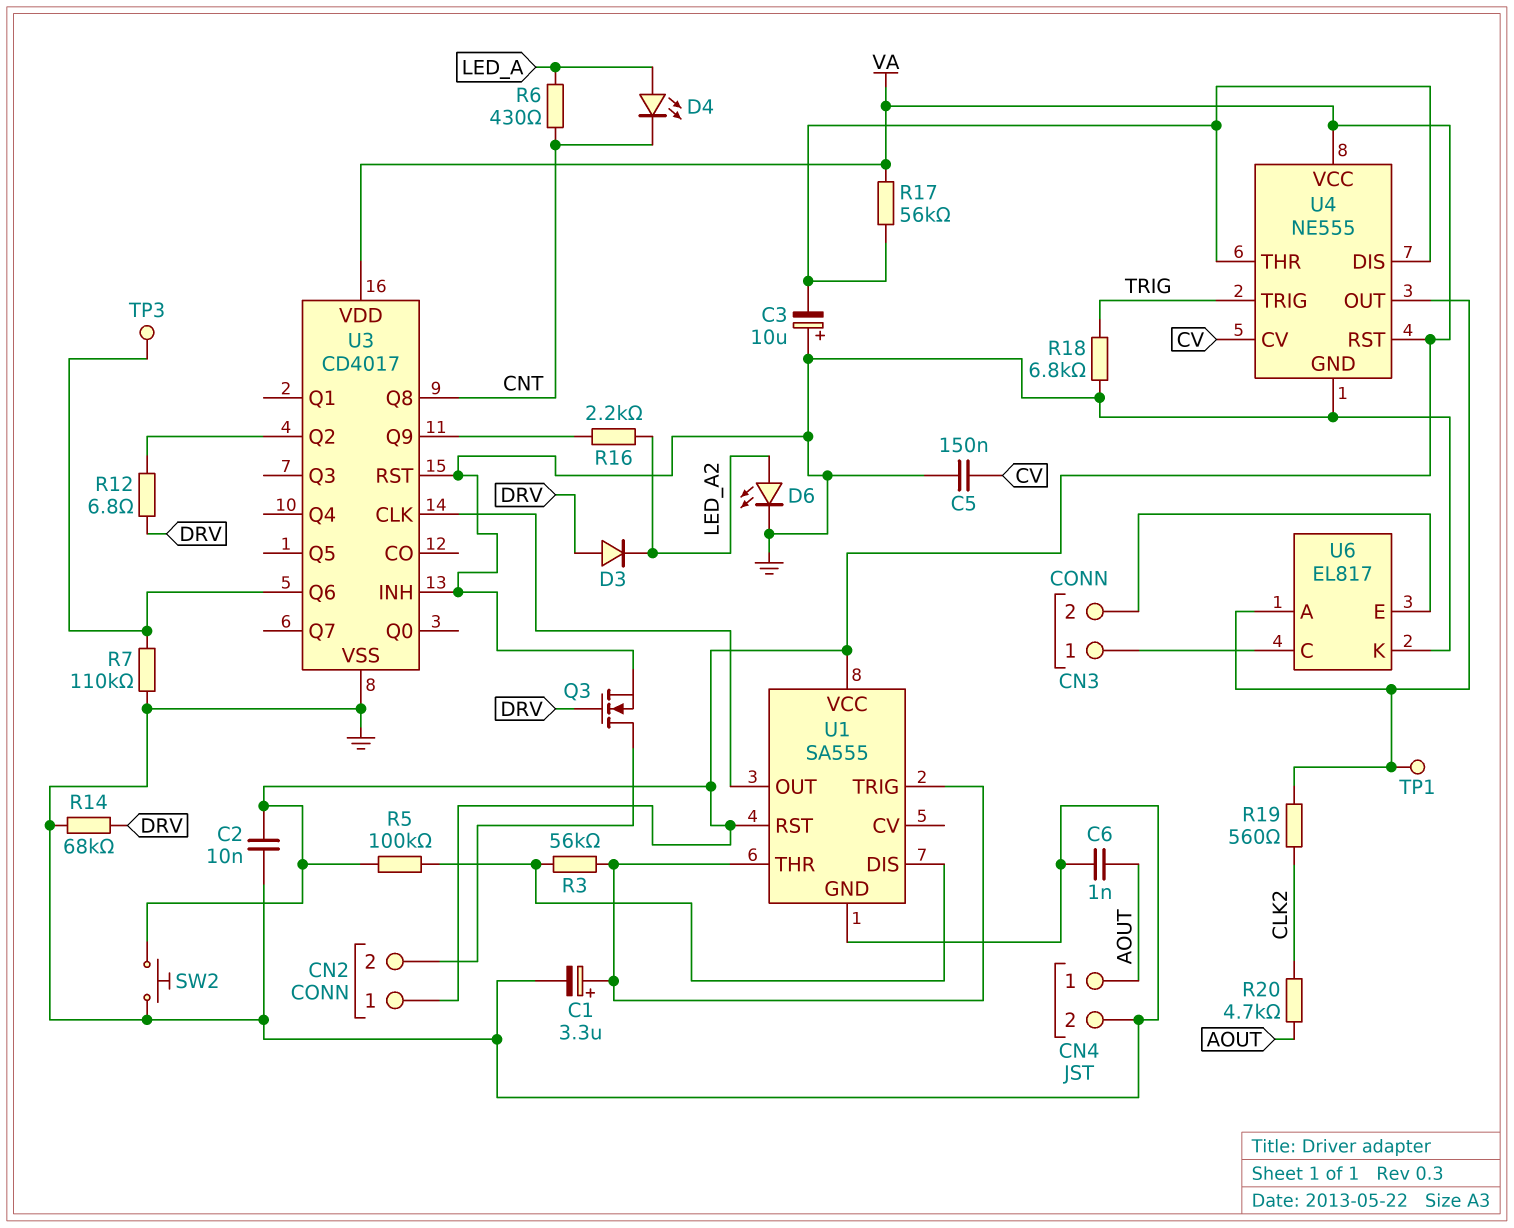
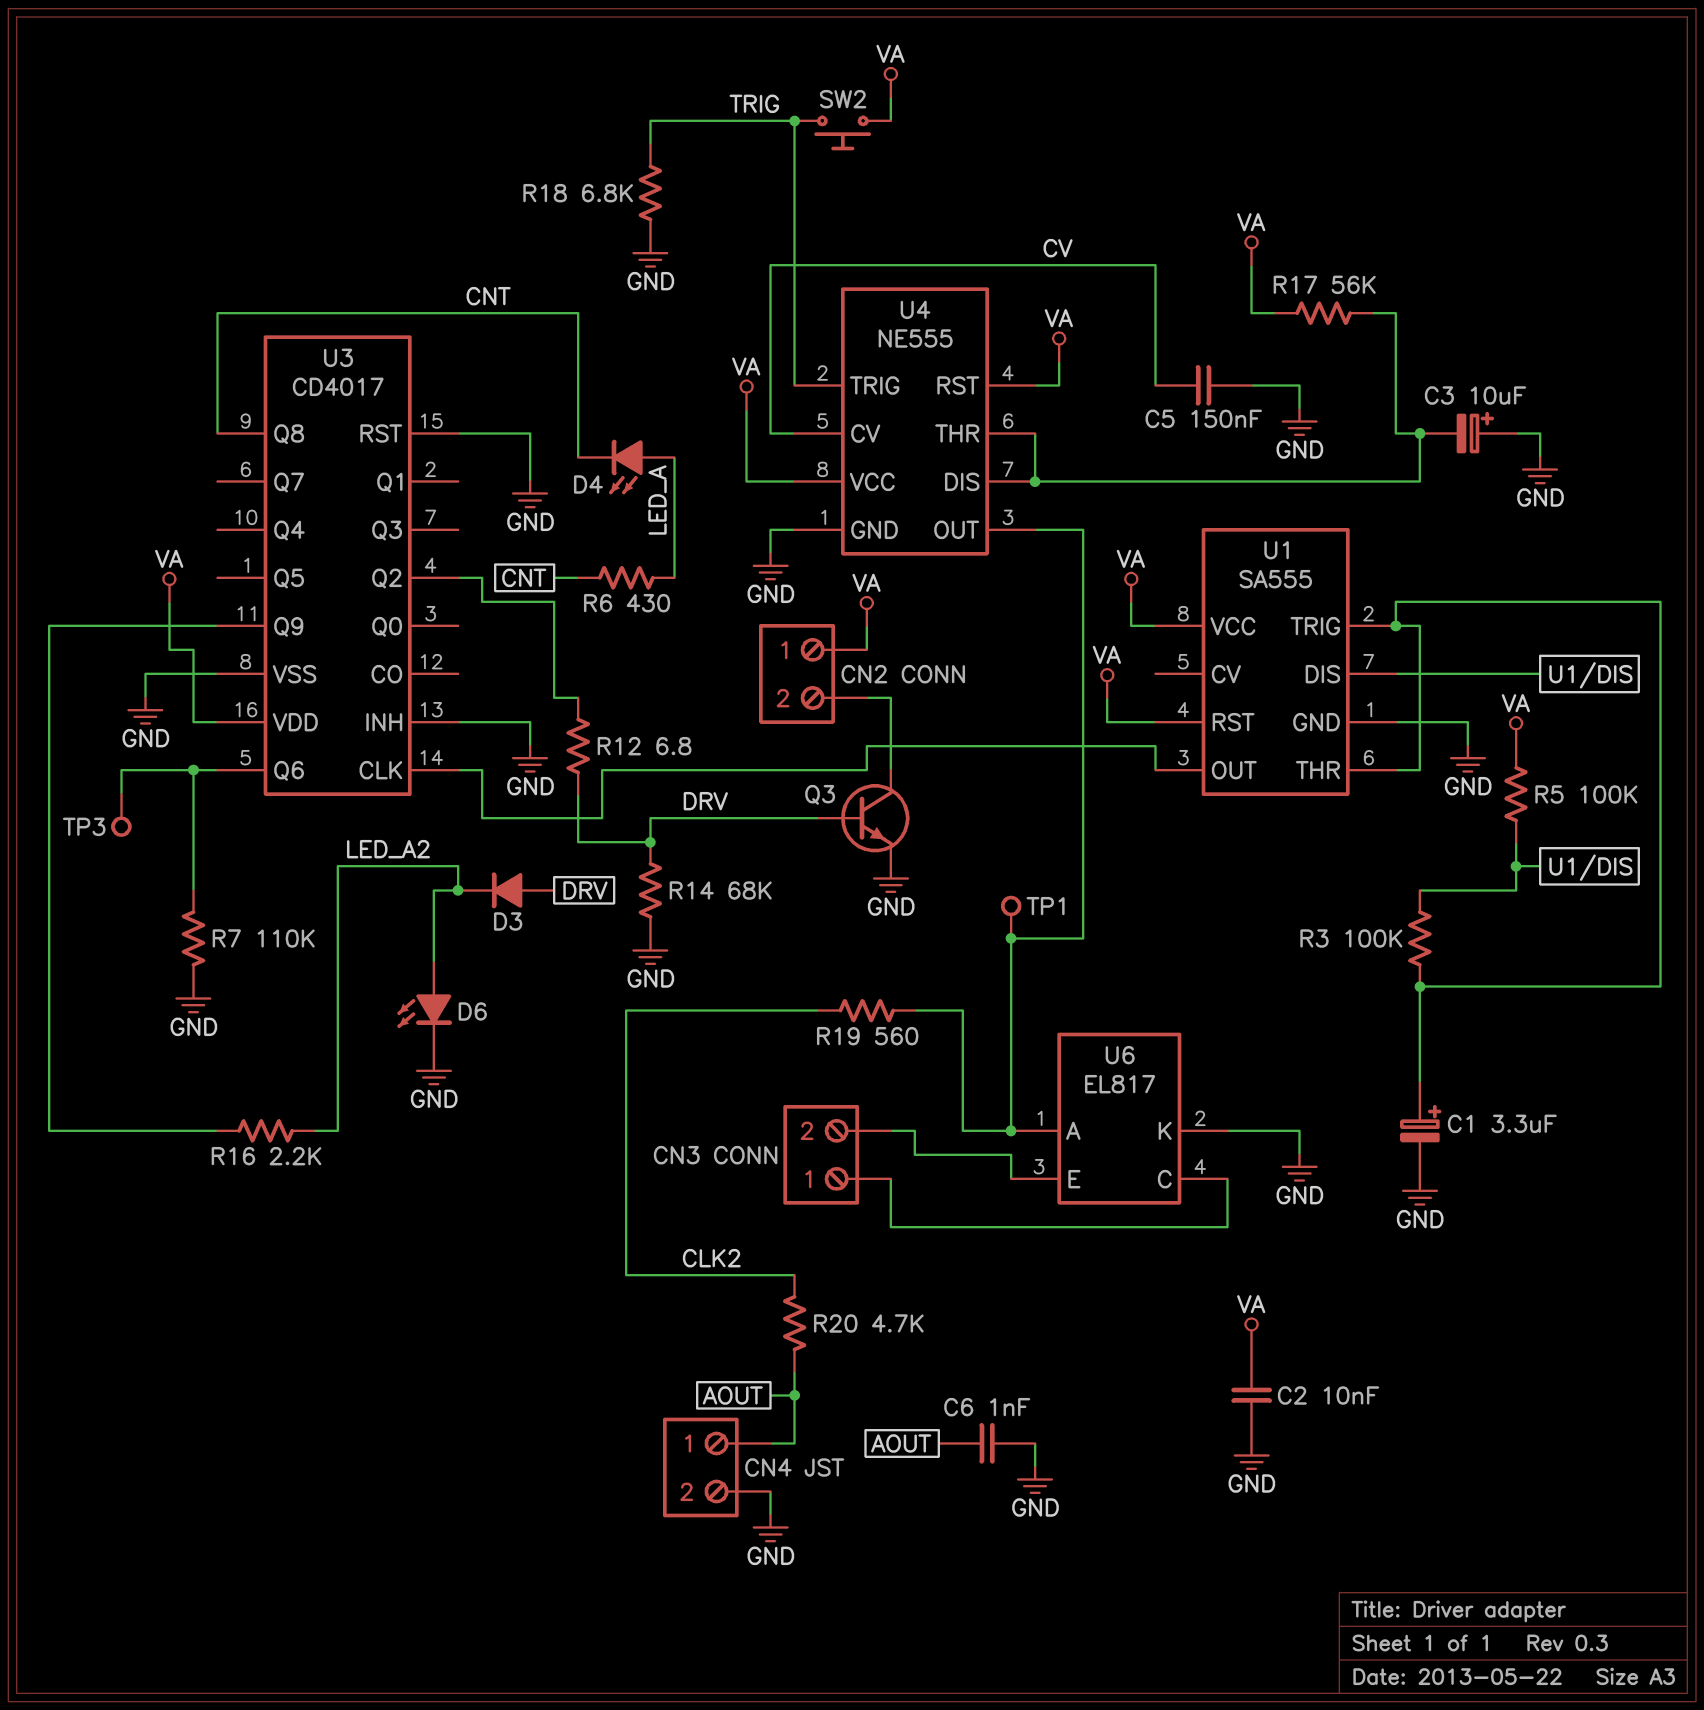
Q3: NMOS (G DRV, D CN2/2, S GND) -> NPN (B DRV, C CN2/2, E GND)
R3: 56k (U1/DIS, U1/THR) -> 100k (U1/DIS, U1/THR)
SW2: button (GND, VA) -> button (TRIG, VA)

